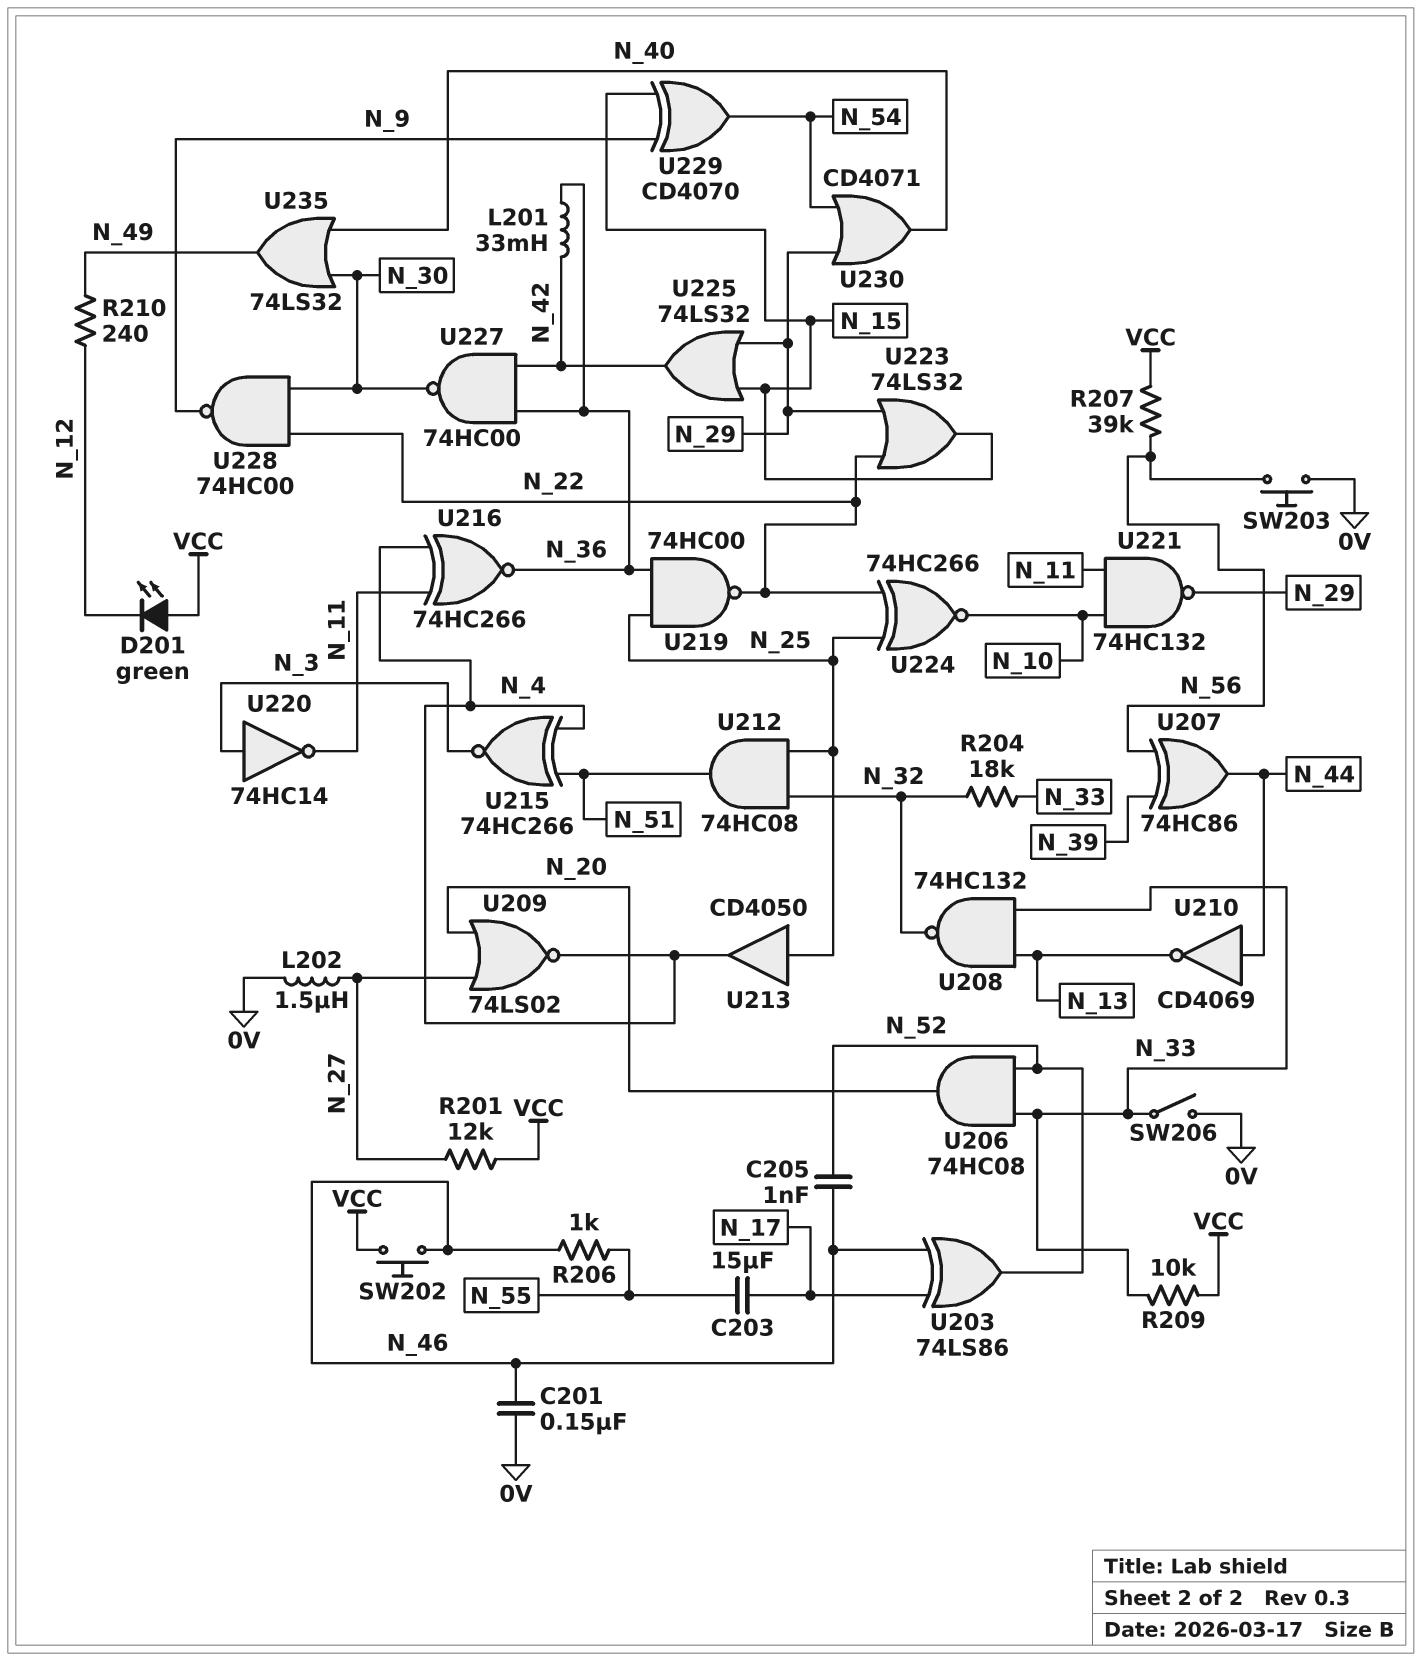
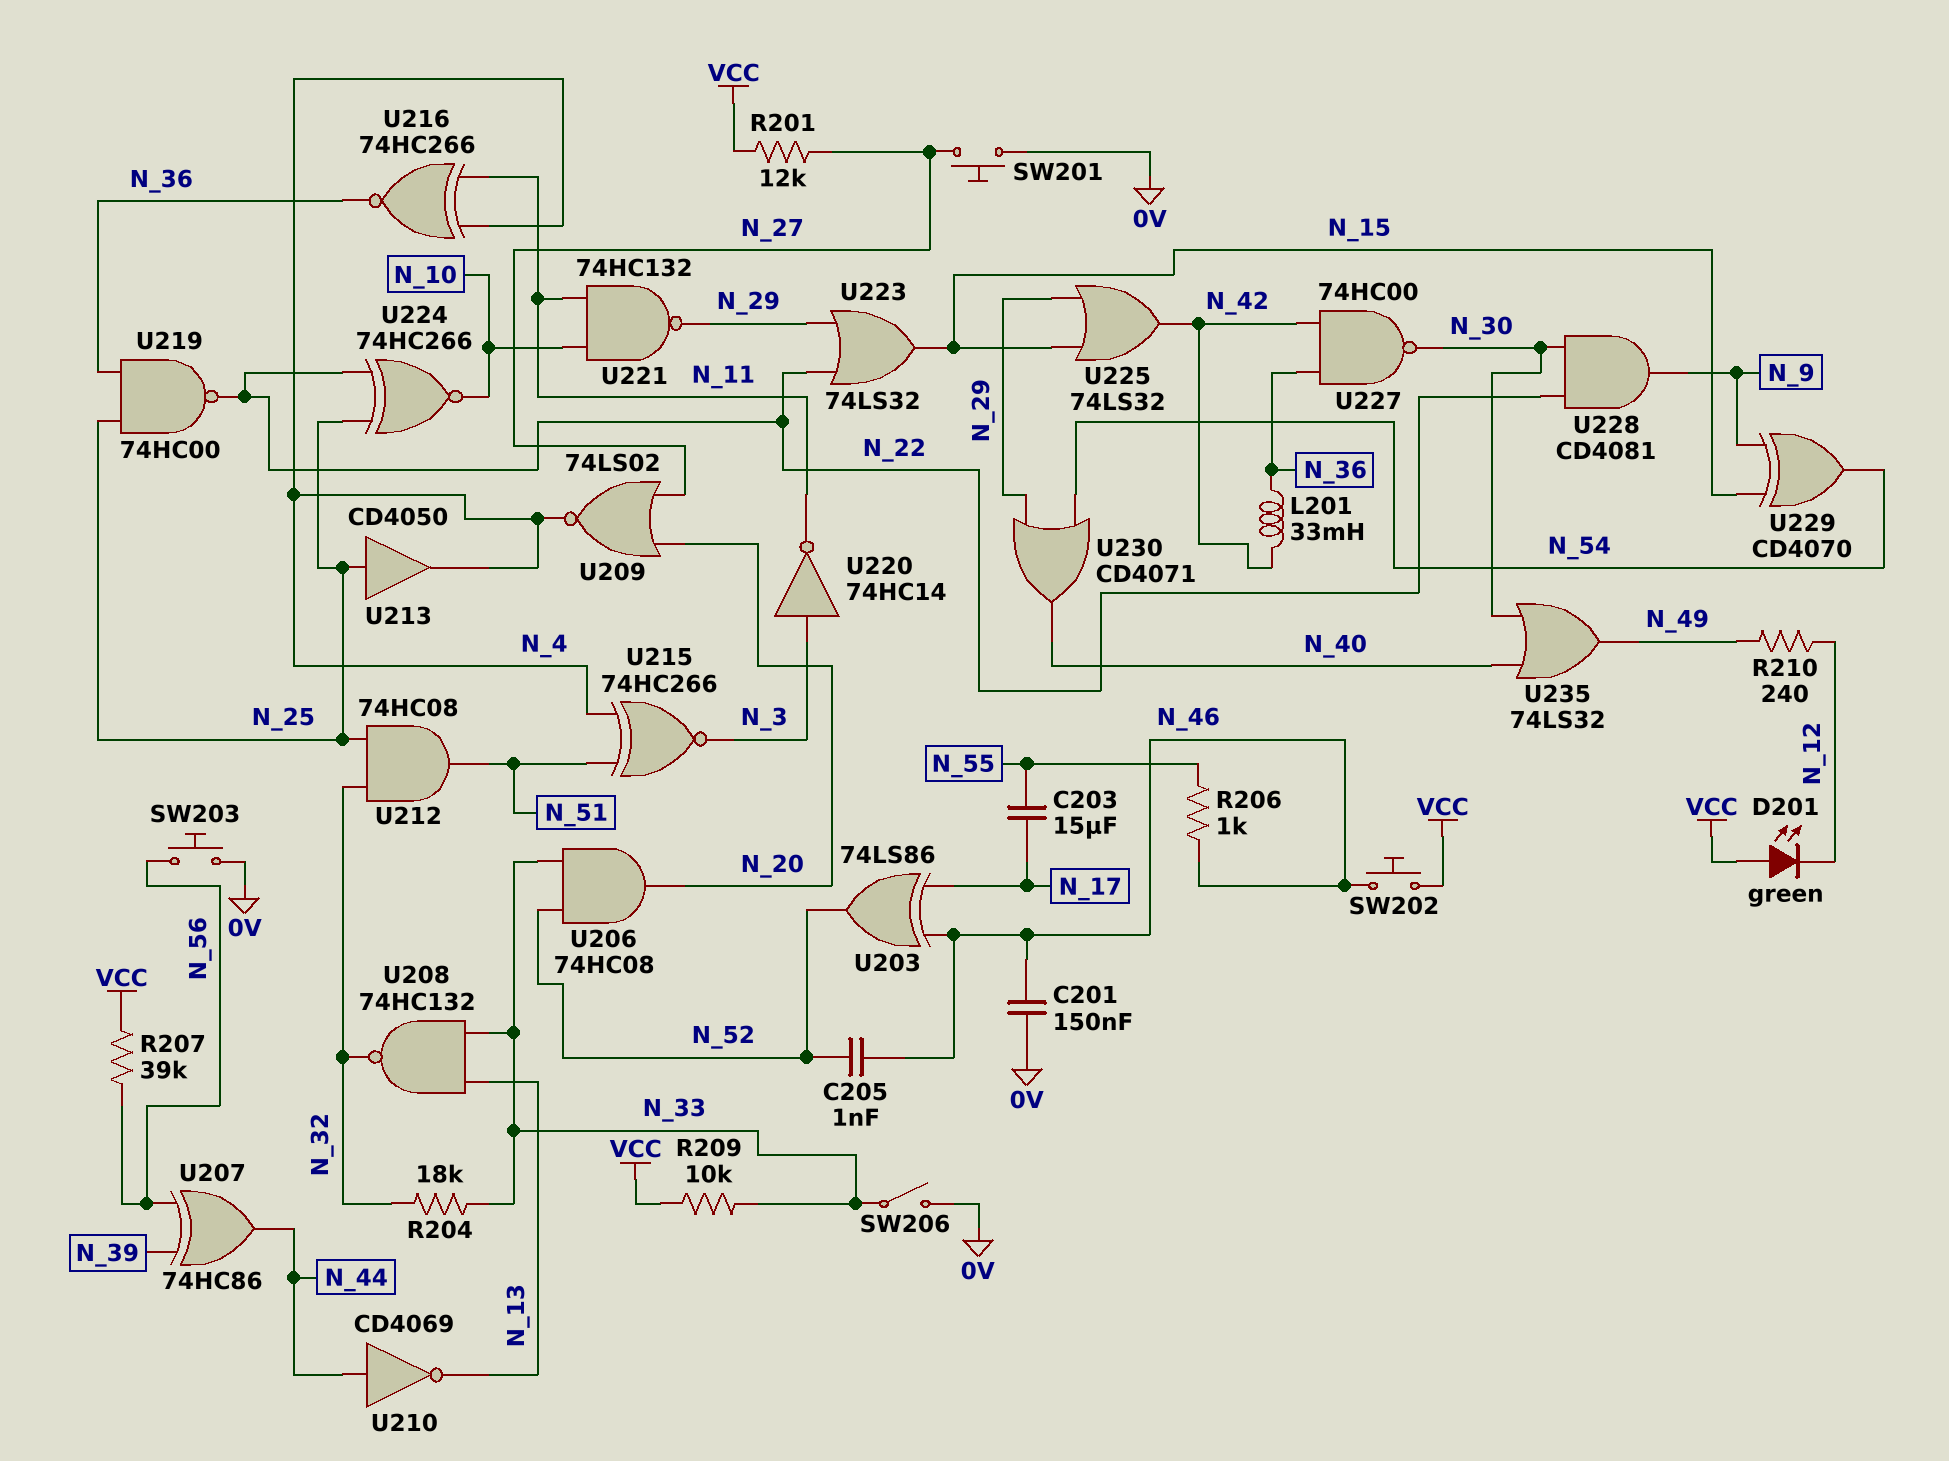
L202: 1.5uH (0V, N_27) -> none
SW201: none -> button (0V, N_27)
U228: NAND 74HC00 (in N_22, in N_30, out N_9) -> AND CD4081 (in N_22, in N_30, out N_9)

